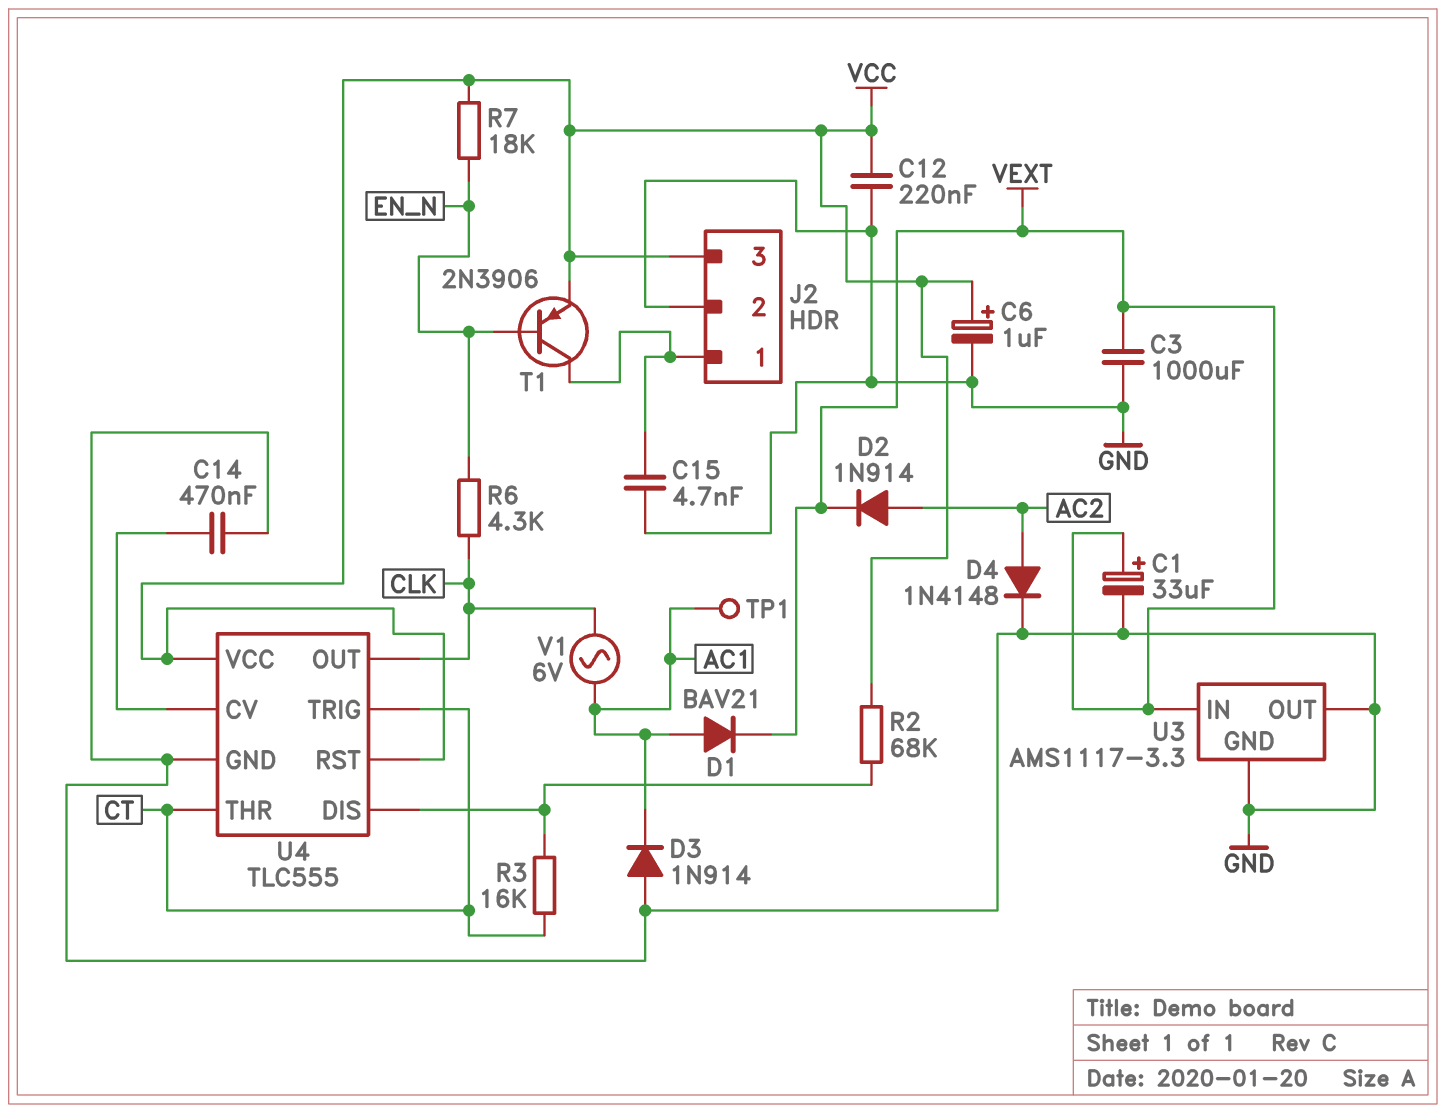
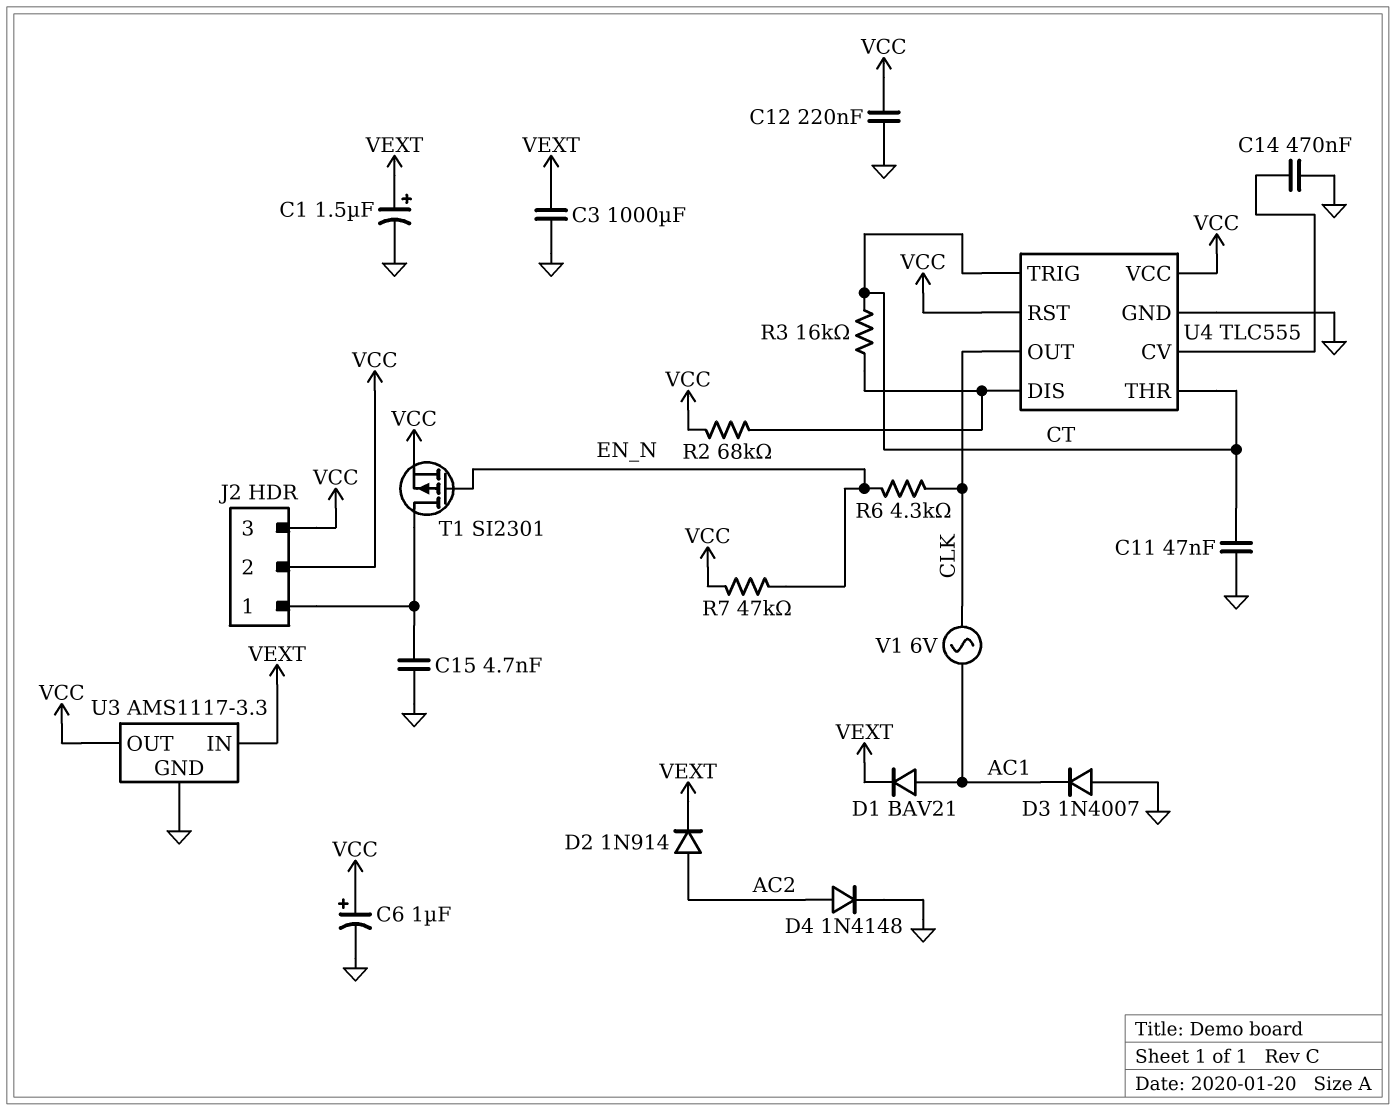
C1: 33uF (plus VEXT, minus GND) -> 1.5uF (plus VEXT, minus GND)
C11: none -> 47nF (CT, GND)
D3: diode 1N914 (A GND, K AC1) -> diode 1N4007 (A GND, K AC1)
J2 pin 2: GND -> VCC
R7: 18k (EN_N, VCC) -> 47k (EN_N, VCC)
T1: PNP 2N3906 (B EN_N, C J2/1, E VCC) -> PMOS SI2301 (G EN_N, D J2/1, S VCC)
TP1: test point (AC1) -> none
U3 pin OUT: GND -> VCC

